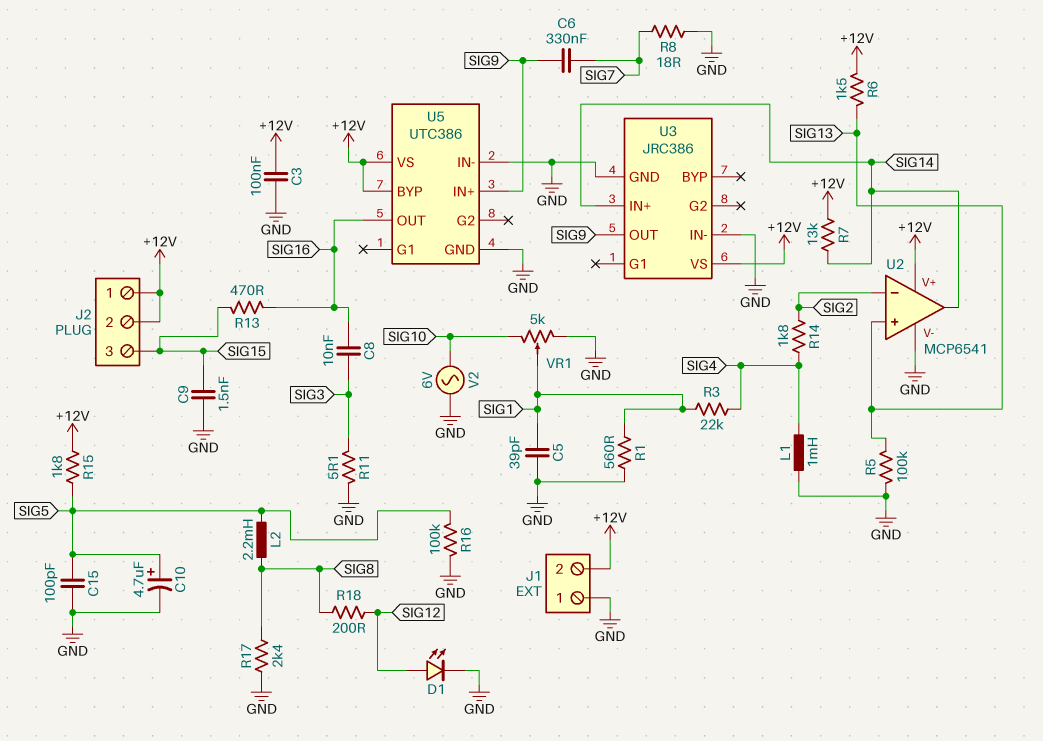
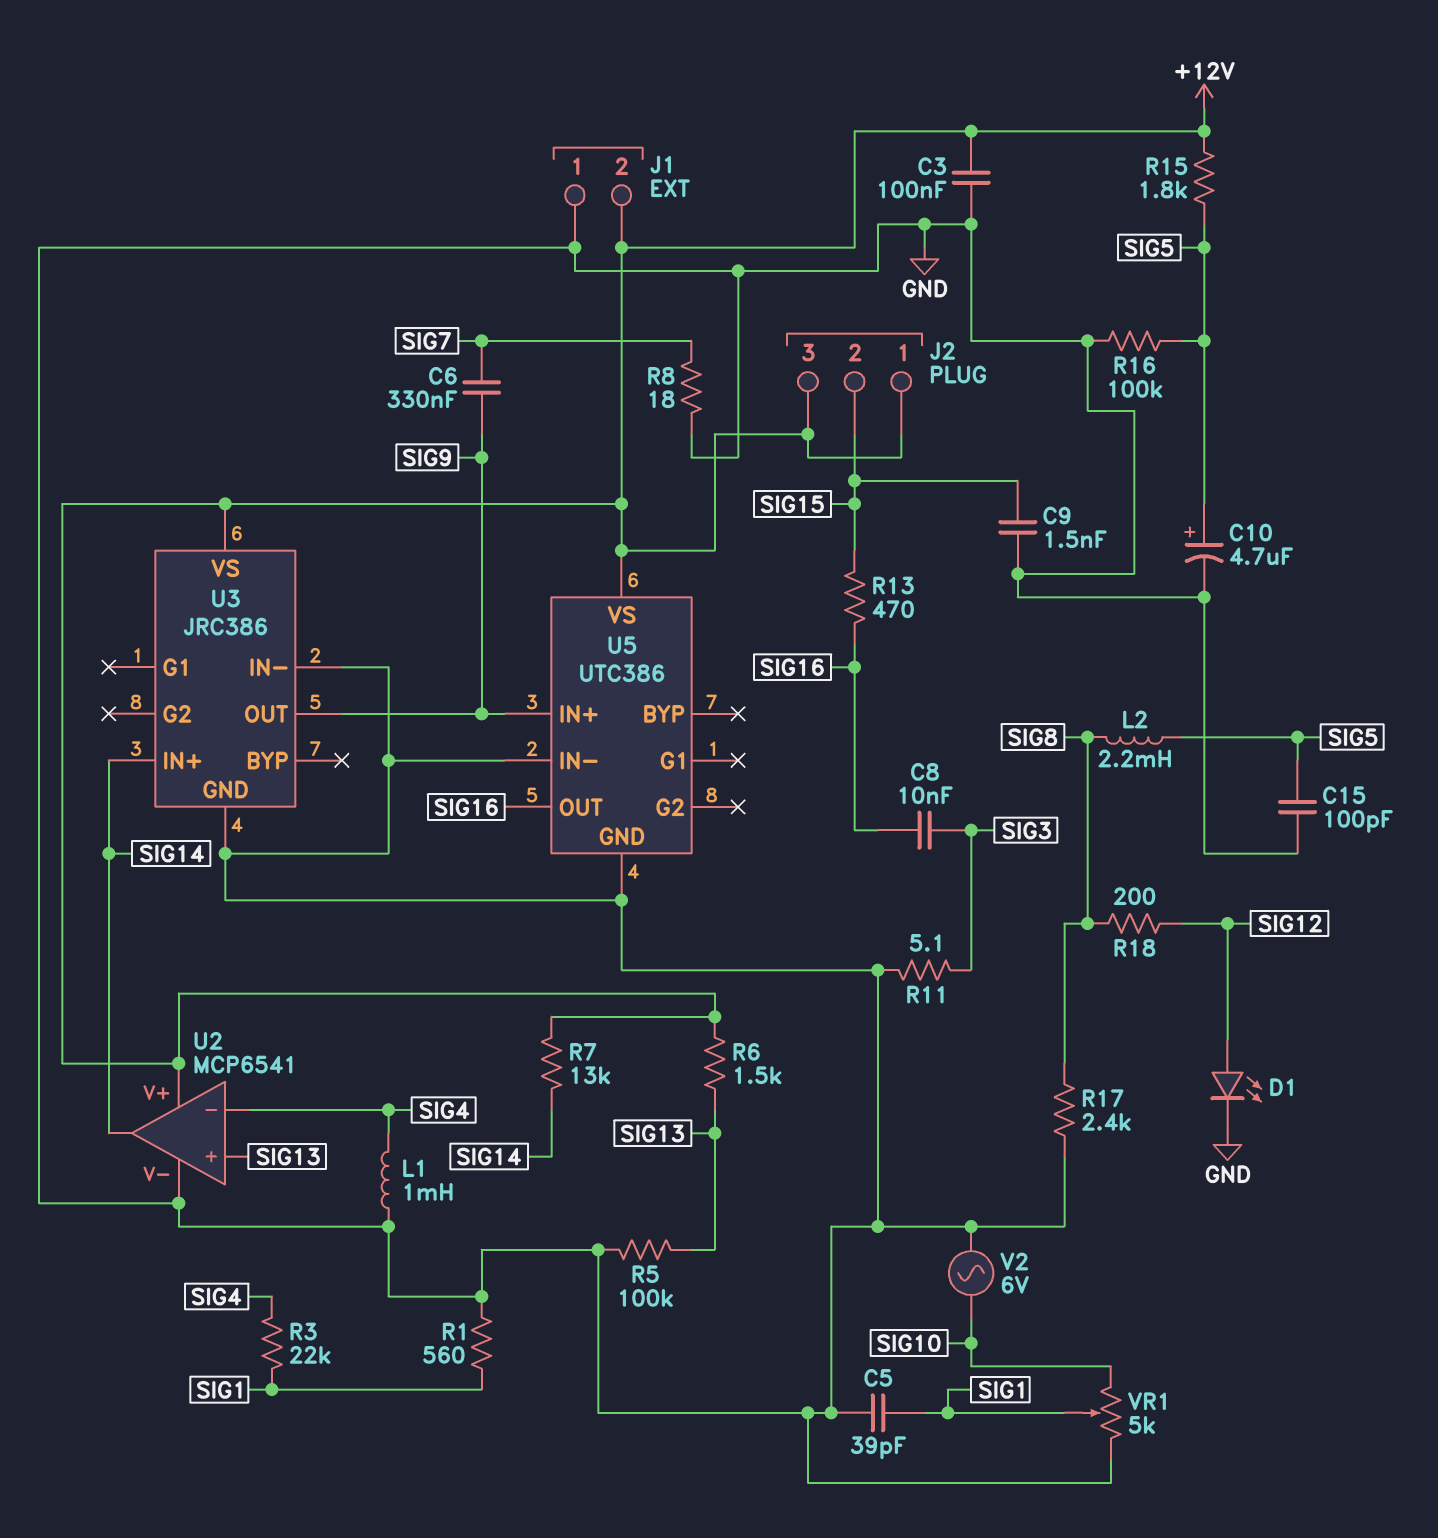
J2 pin 2: +12V -> SIG15
J2 pin 3: SIG15 -> +12V
R14: 1.8k (SIG2, SIG4) -> none
U2 pin in-: SIG2 -> SIG4
U5 pin BYP: +12V -> none

